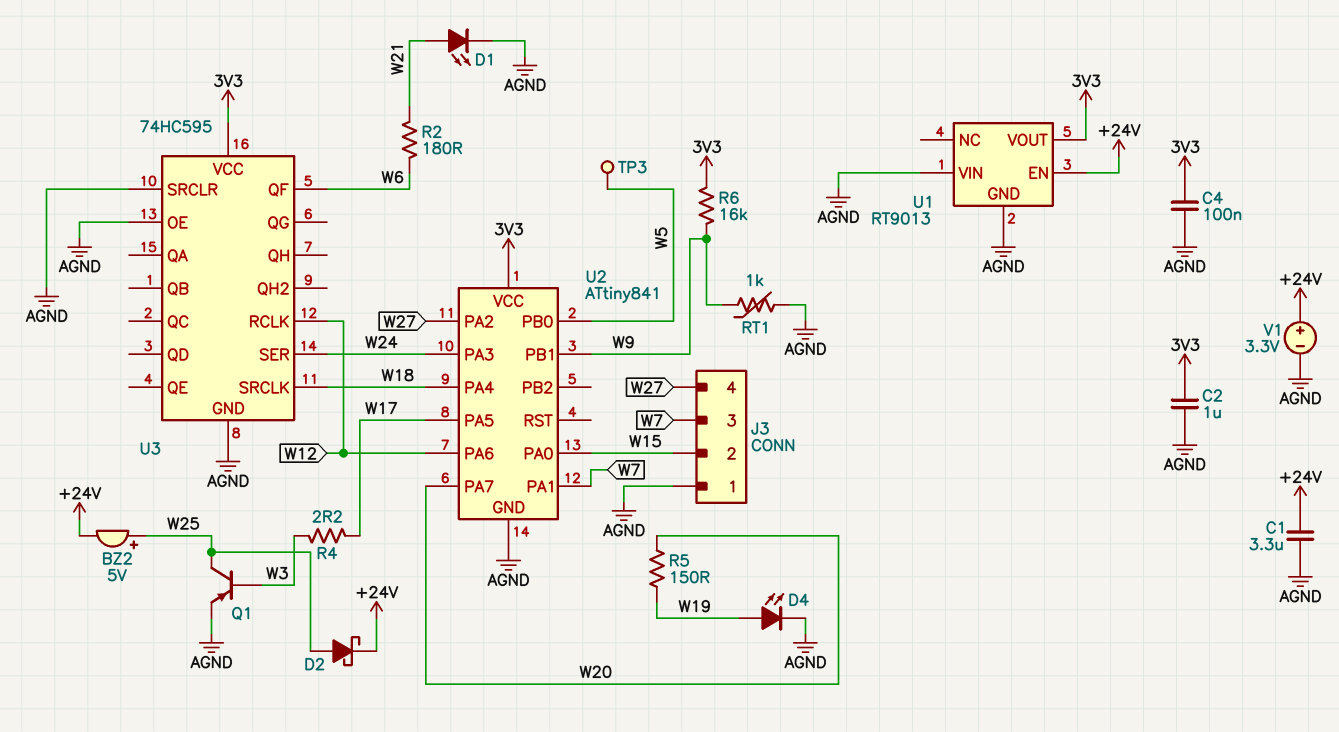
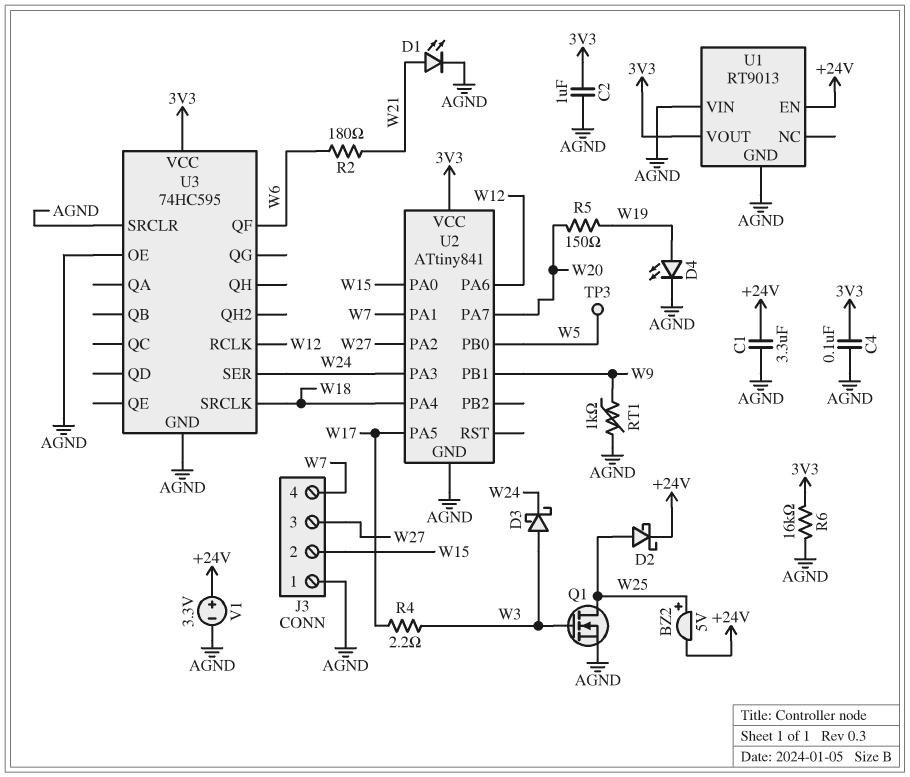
D3: none -> schottky (A W3, K W24)
J3 pin 3: W7 -> W27
J3 pin 4: W27 -> W7
Q1: PNP (B W3, C W25, E AGND) -> NMOS (G W3, D W25, S AGND)
R6: 16k (3V3, W9) -> 16k (3V3, AGND)

